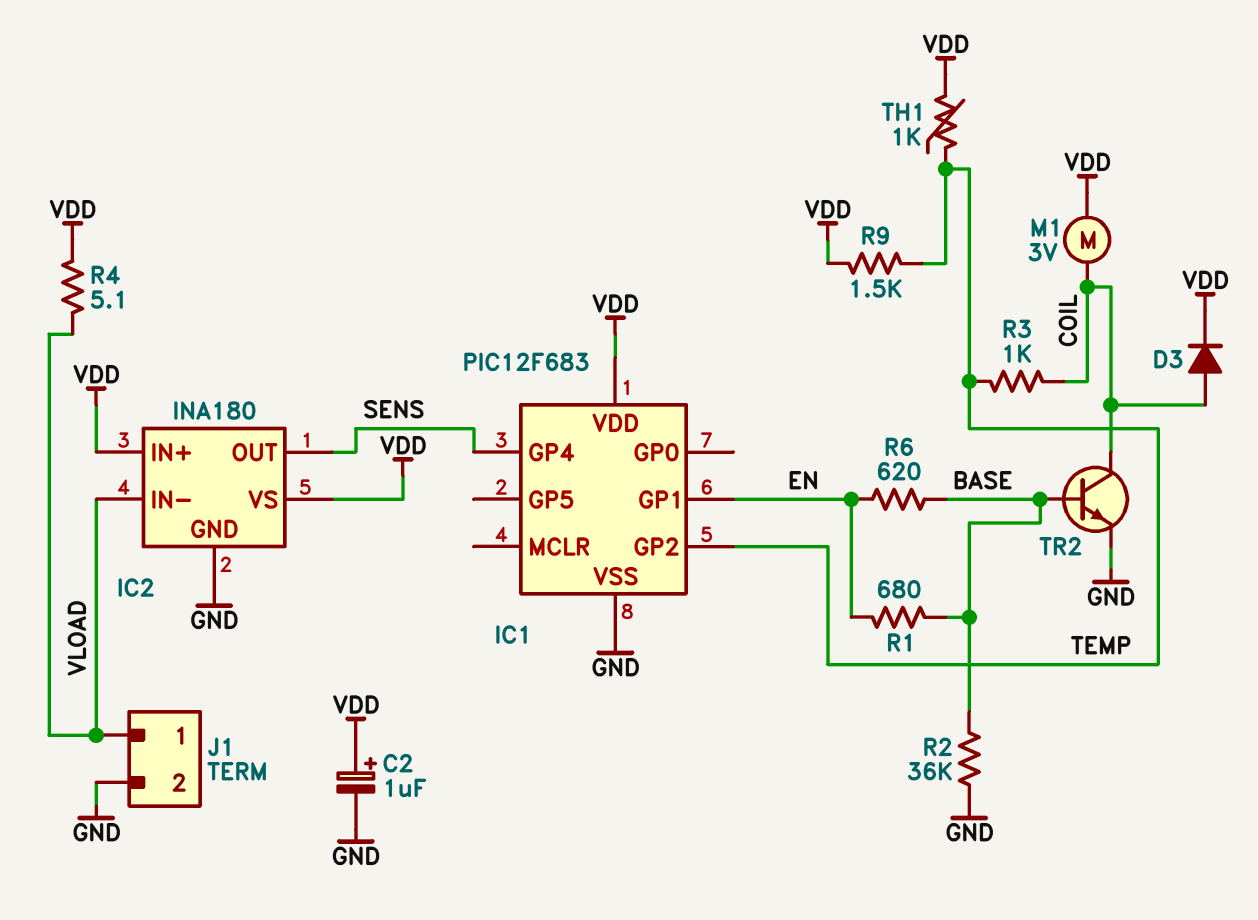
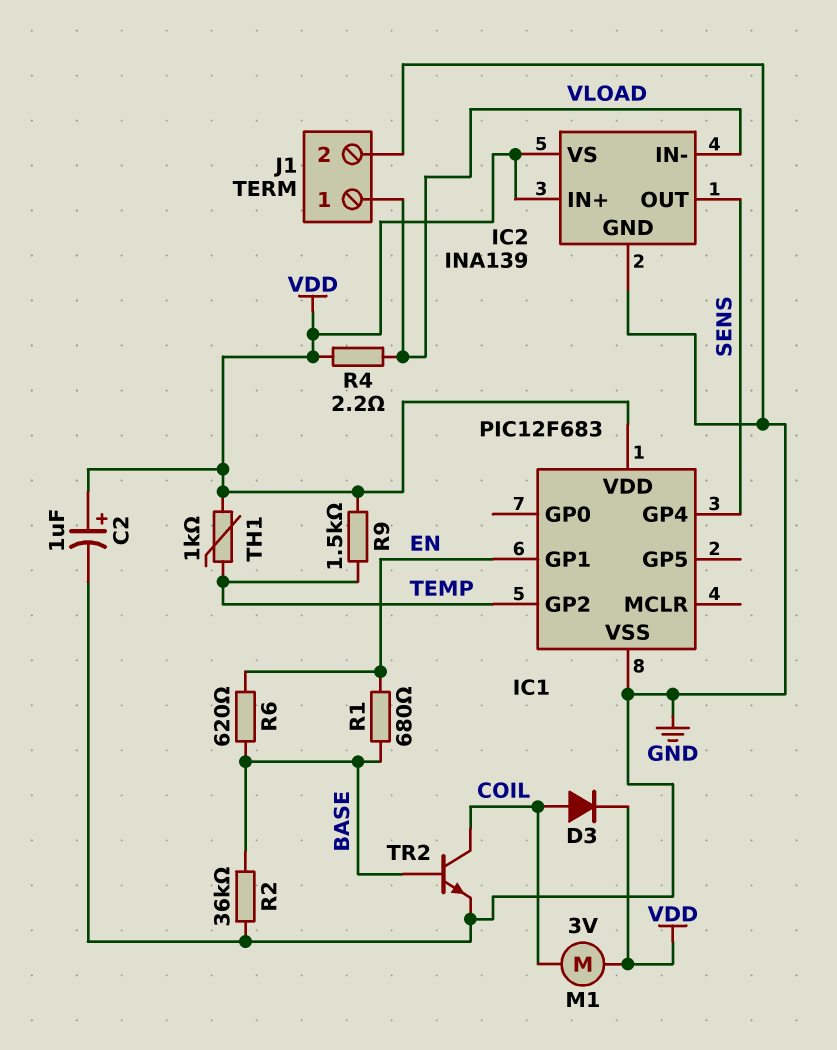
IC2: INA180 -> INA139
R3: 1k (COIL, TEMP) -> none
R4: 5.1 (VDD, VLOAD) -> 2.2 (VDD, VLOAD)

